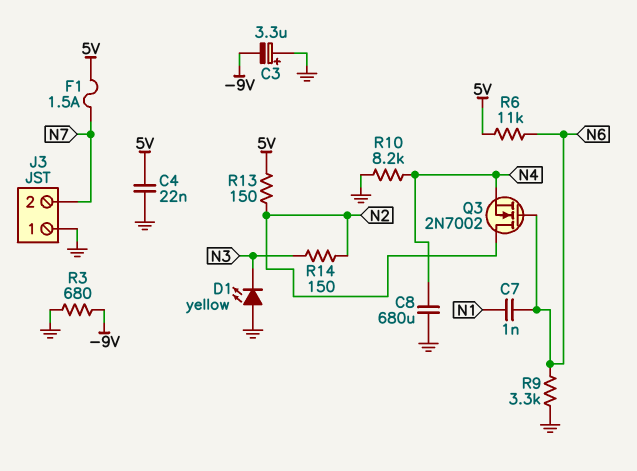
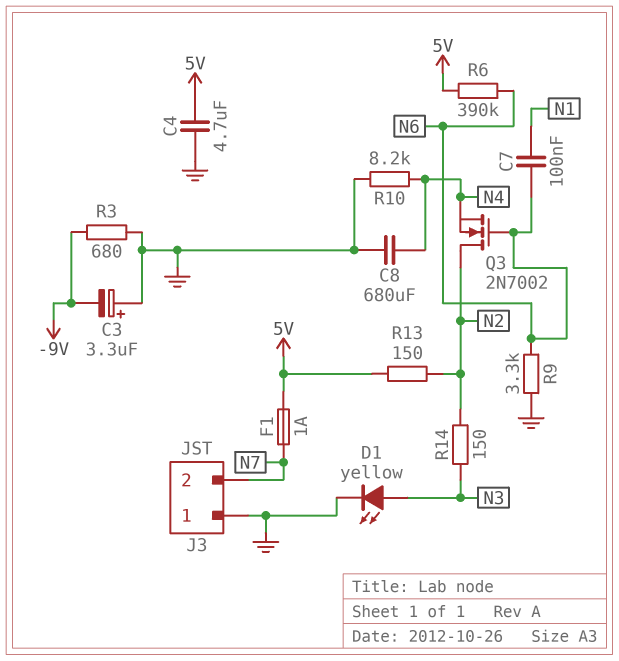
C4: 22nF (5V, GND) -> 4.7uF (5V, GND)
C7: 1nF (N1, N6) -> 100nF (N1, N6)
D1: LED yellow (A GND, K N3) -> LED yellow (A N3, K GND)
F1: 1.5A (5V, N7) -> 1A (5V, N7)
R6: 11k (5V, N6) -> 390k (5V, N6)

